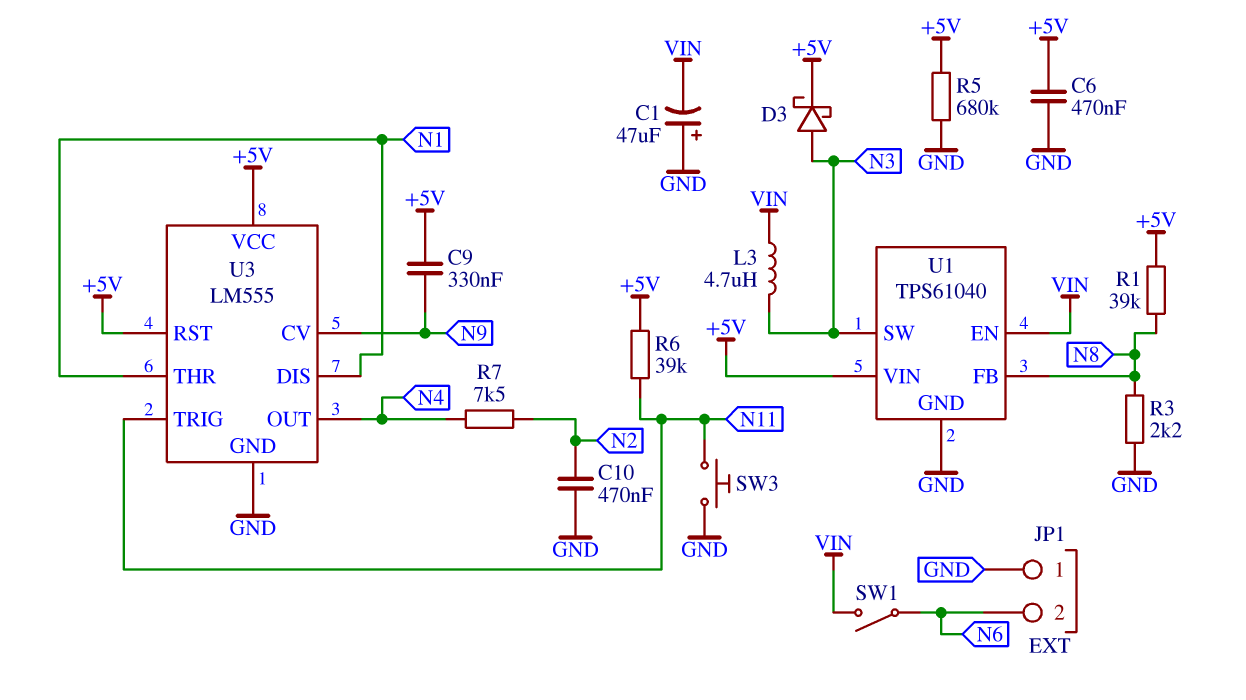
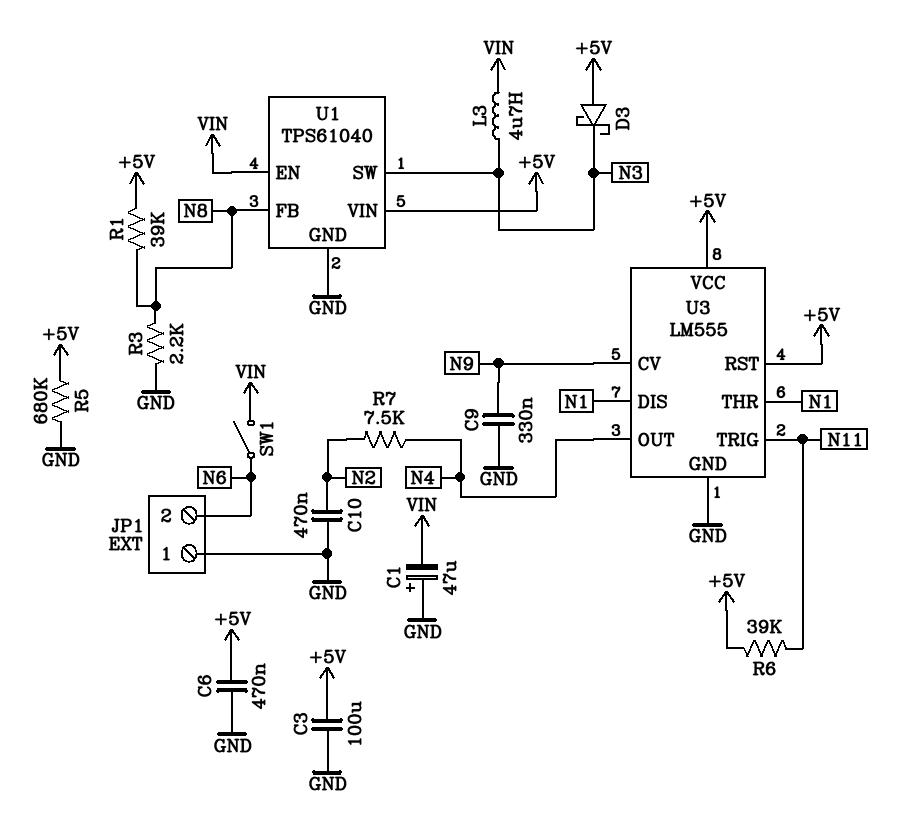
C3: none -> 100uF (+5V, GND)
C9: 330nF (+5V, N9) -> 330nF (GND, N9)
D3: schottky (A N3, K +5V) -> schottky (A +5V, K N3)
SW3: button (GND, N11) -> none

